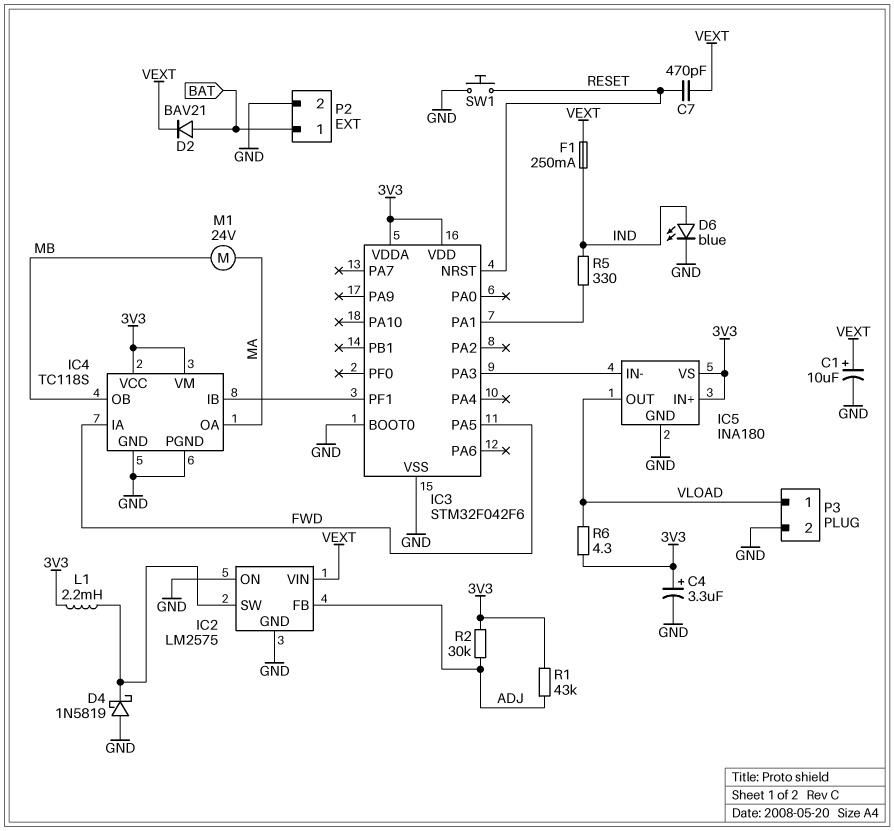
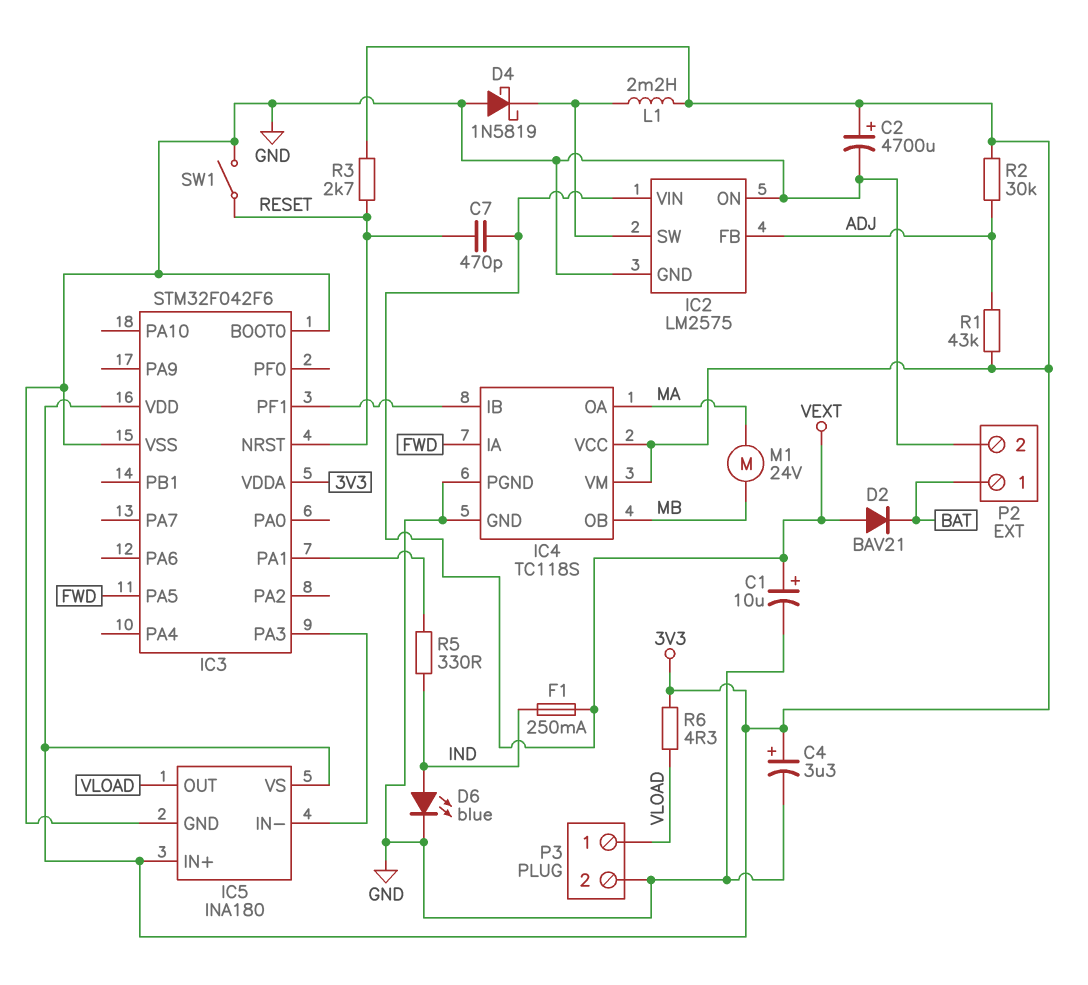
C2: none -> 4700uF (plus 3V3, minus GND)
D2: diode BAV21 (A BAT, K VEXT) -> diode BAV21 (A VEXT, K BAT)
R3: none -> 2.7k (3V3, RESET)
SW1: button (GND, RESET) -> switch (GND, RESET)

